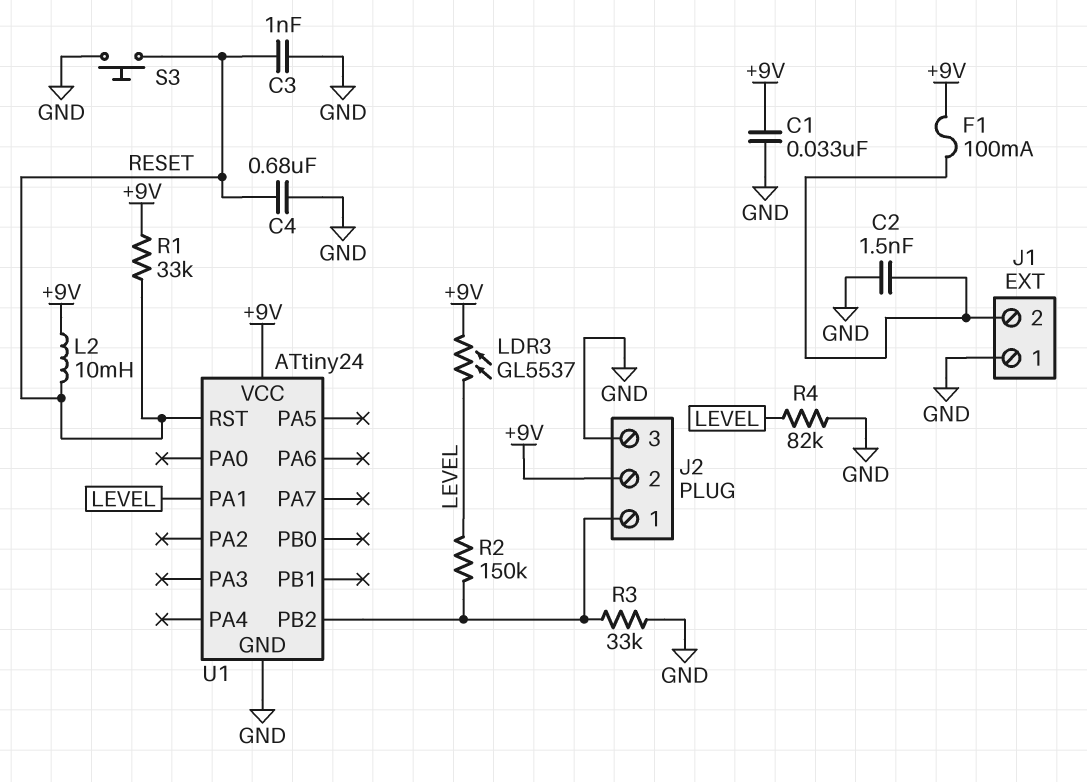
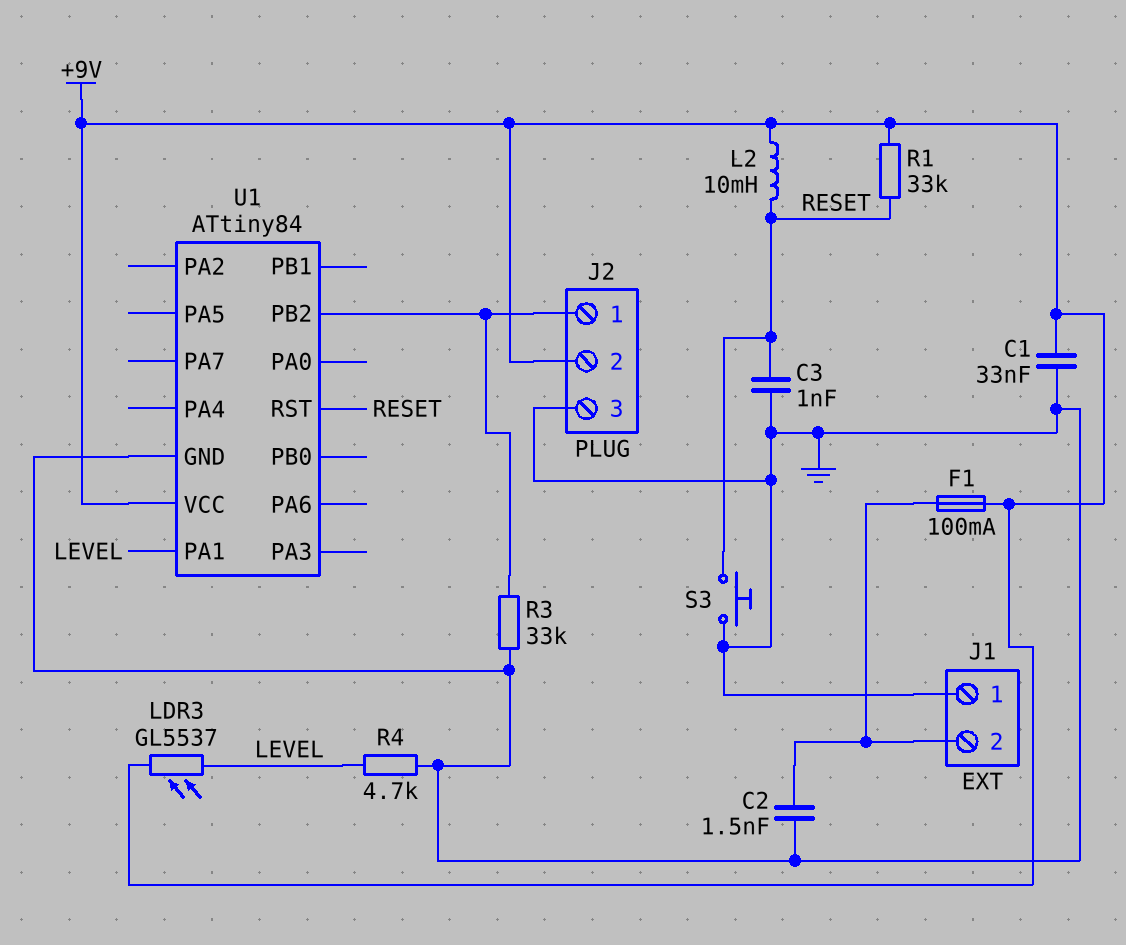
C4: 680nF (GND, RESET) -> none
R2: 150k (J2/1, LEVEL) -> none
R4: 82k (GND, LEVEL) -> 4.7k (GND, LEVEL)
U1: ATtiny24 -> ATtiny84

